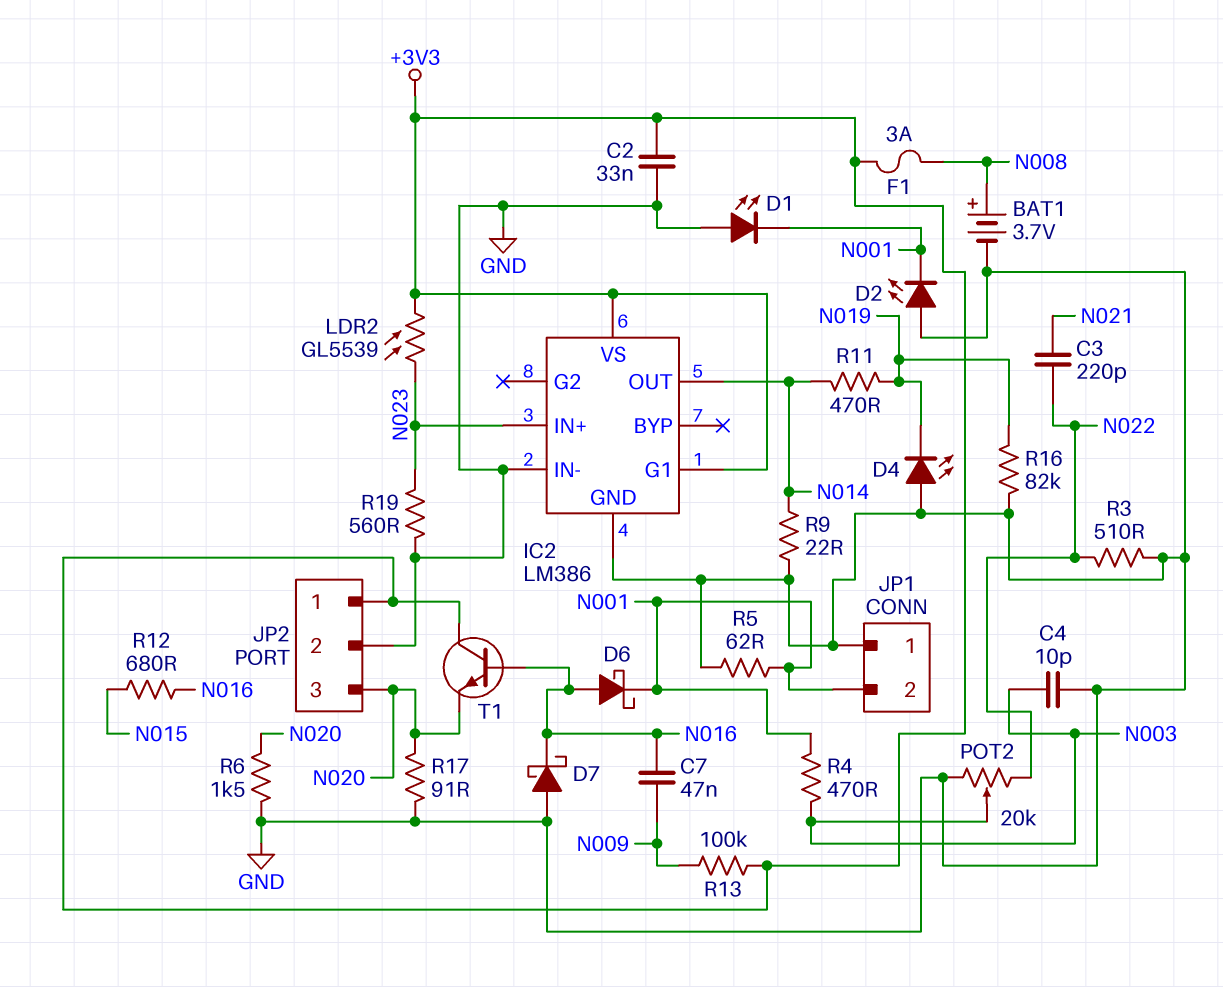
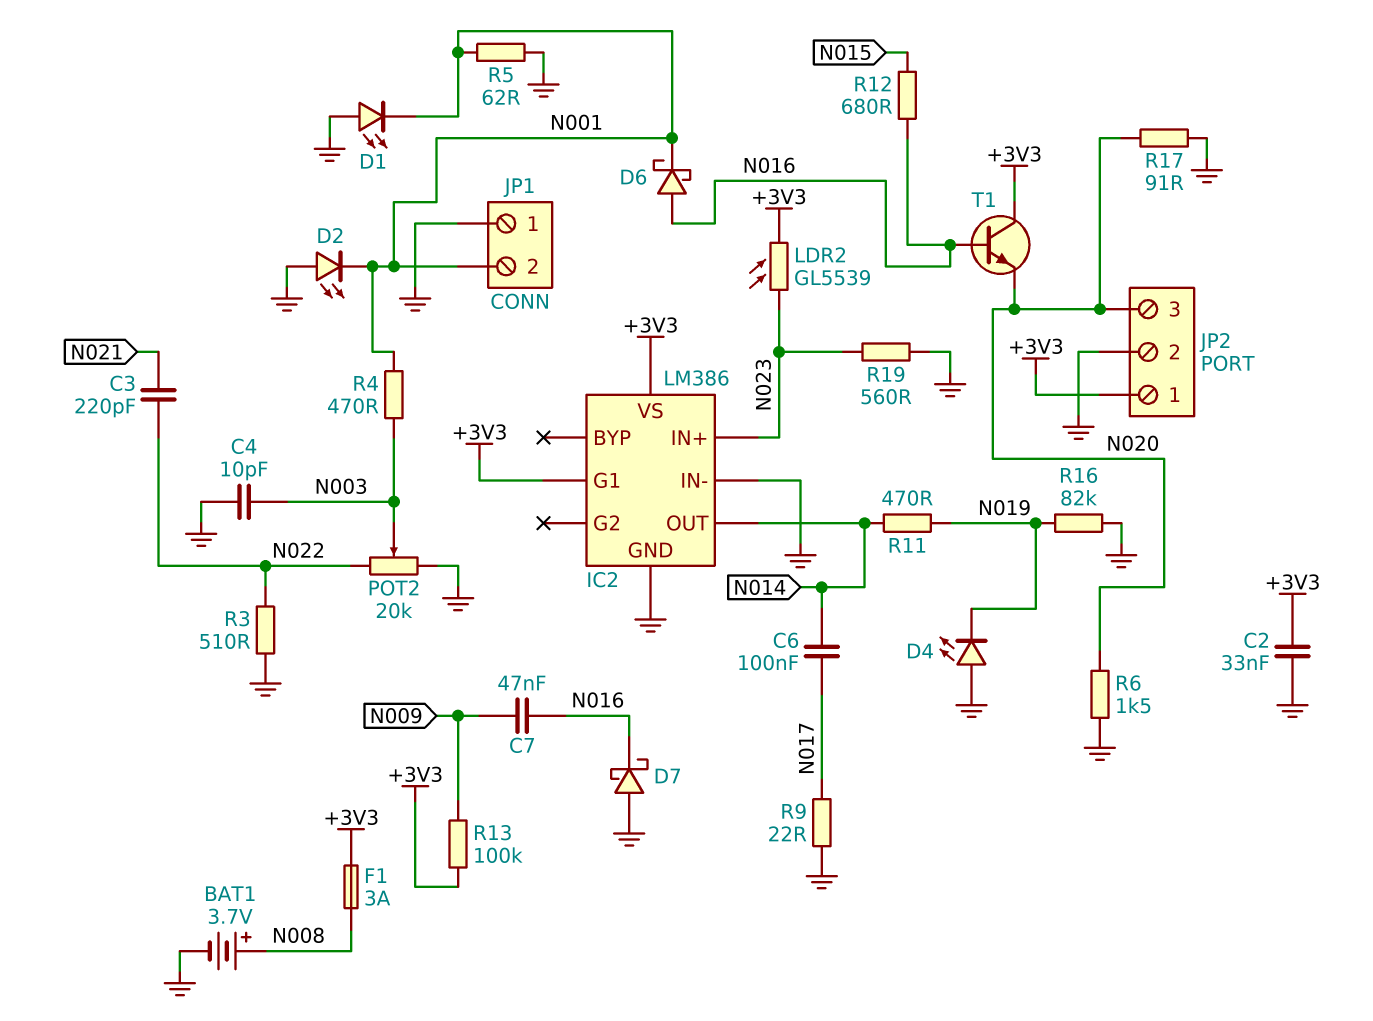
C6: none -> 100nF (N014, N017)
R9: 22 (GND, N014) -> 22 (GND, N017)

